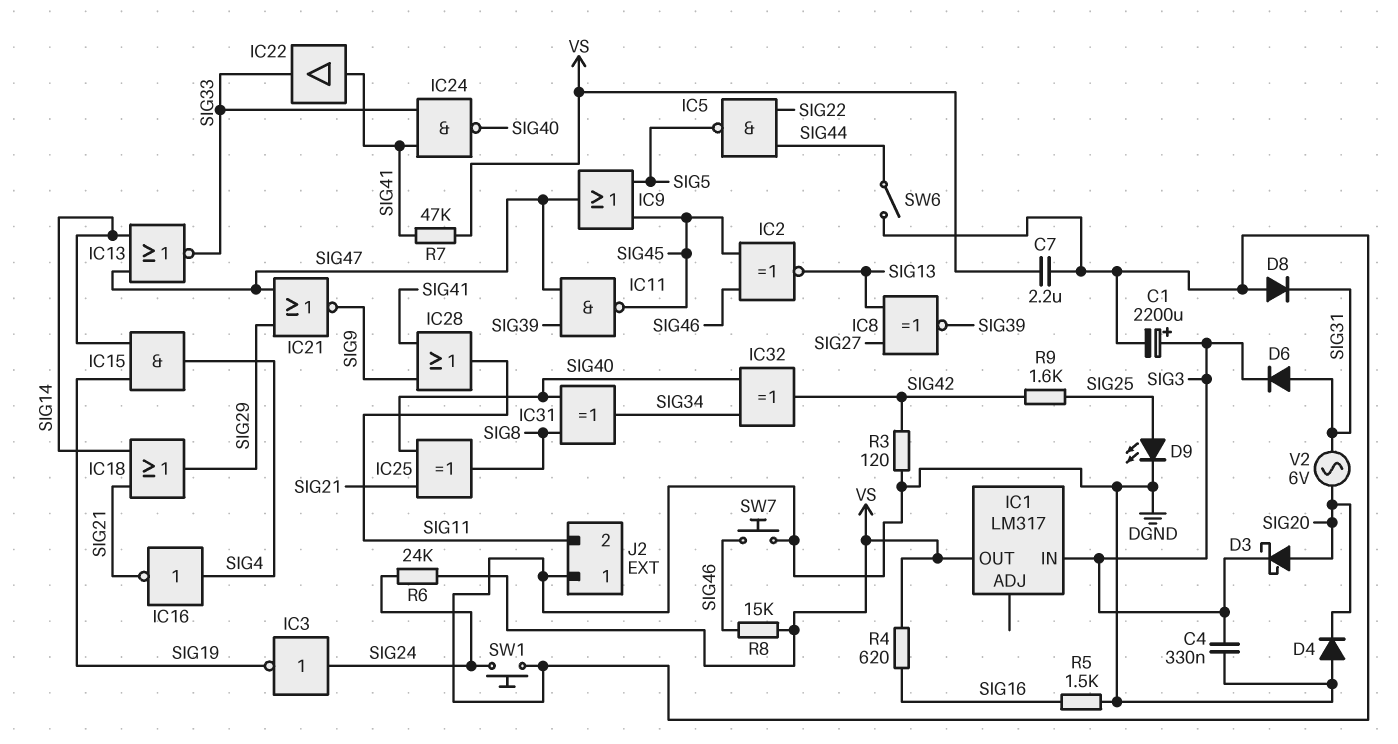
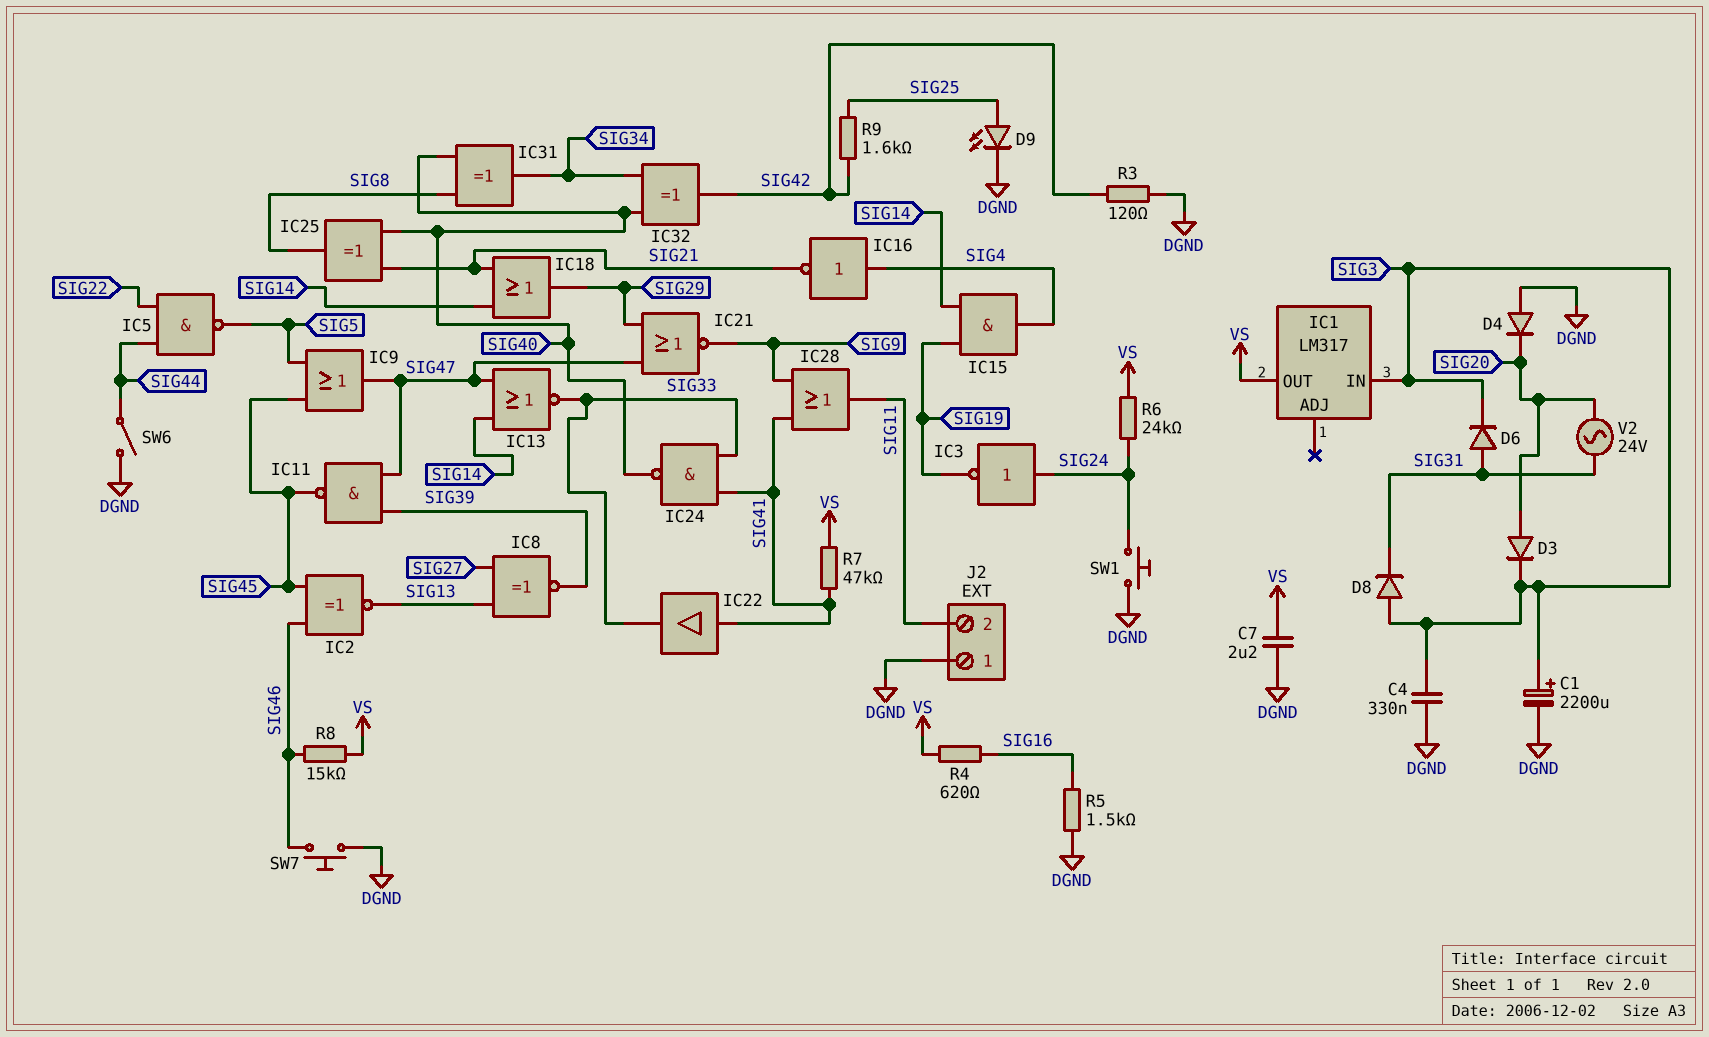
D3: schottky (A SIG20, K SIG3) -> diode (A SIG20, K SIG3)
D8: diode (A DGND, K SIG31) -> diode (A SIG3, K SIG31)
V2: AC 6V (SIG20, SIG31) -> AC 24V (SIG20, SIG31)

